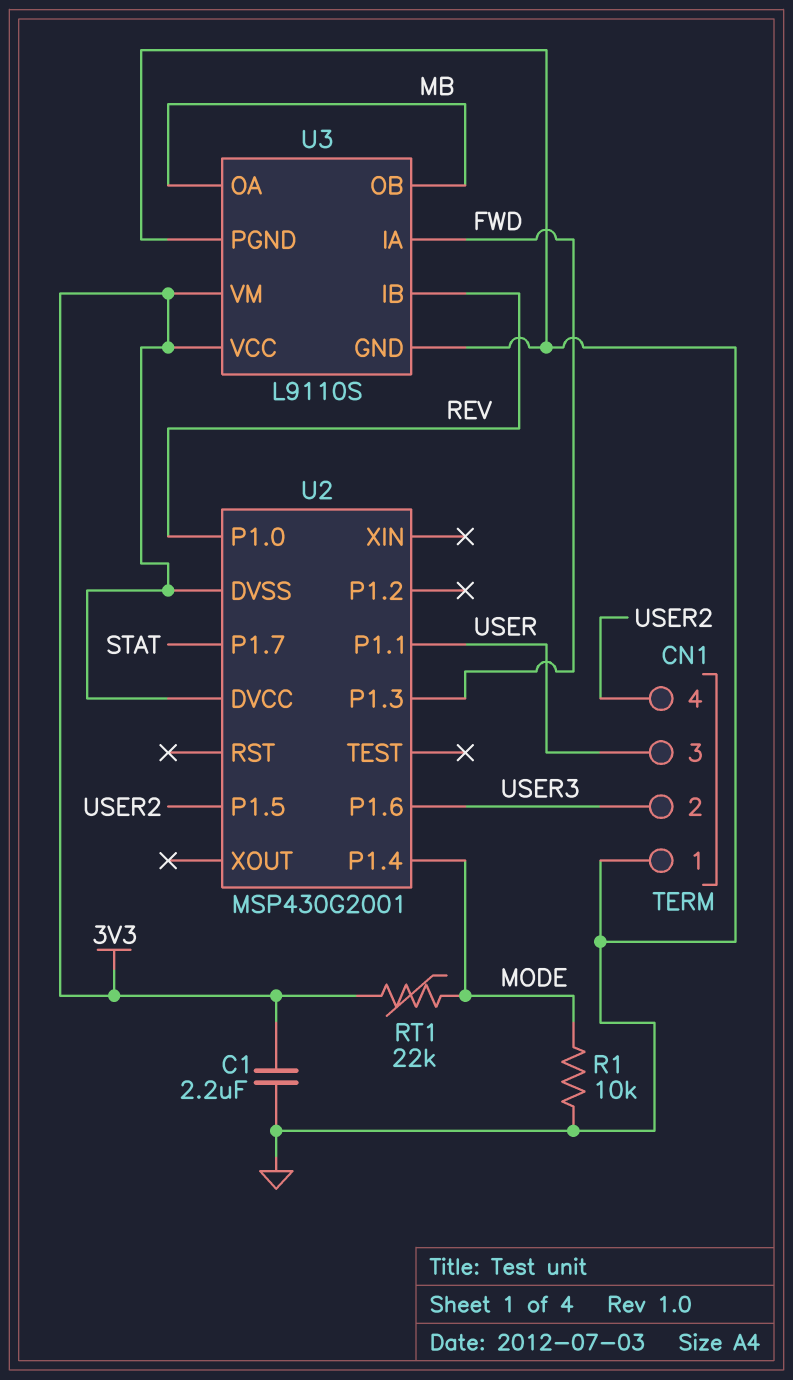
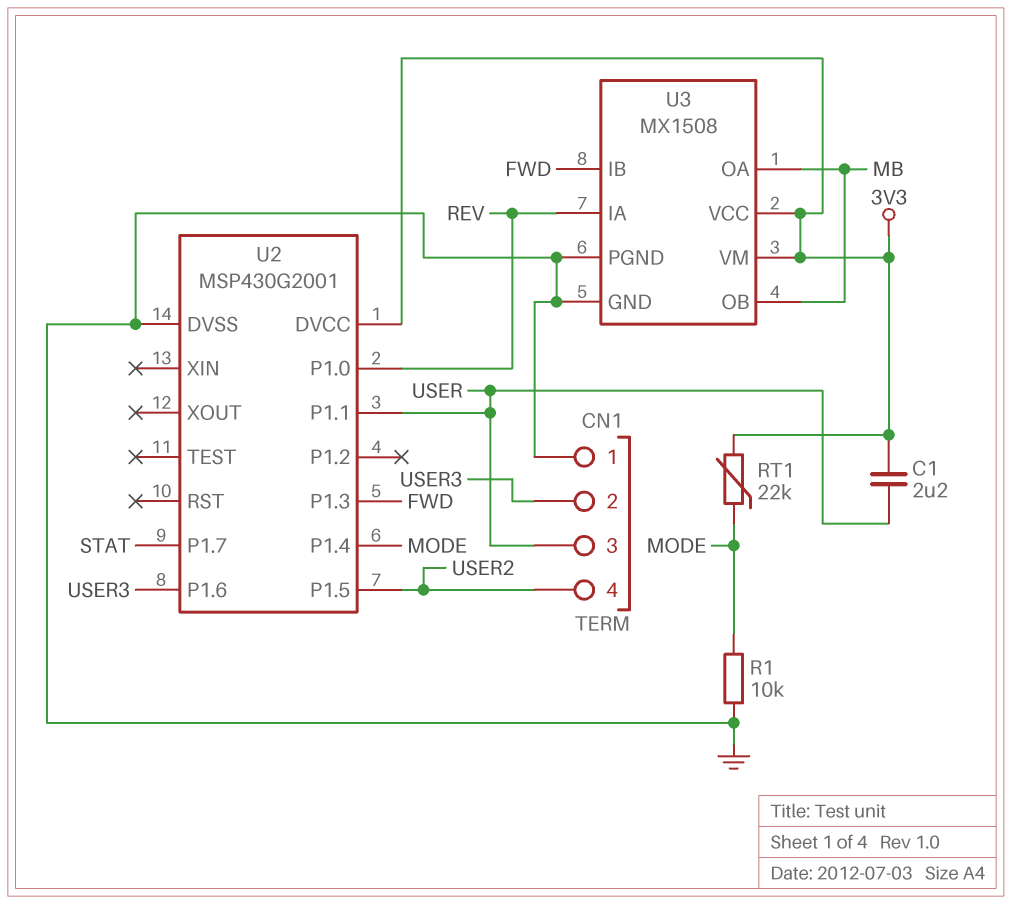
C1: 2.2uF (3V3, GND) -> 2.2uF (3V3, USER)
U2 pin DVSS: 3V3 -> GND
U3: L9110S -> MX1508
U3 pin IA: FWD -> REV
U3 pin IB: REV -> FWD

